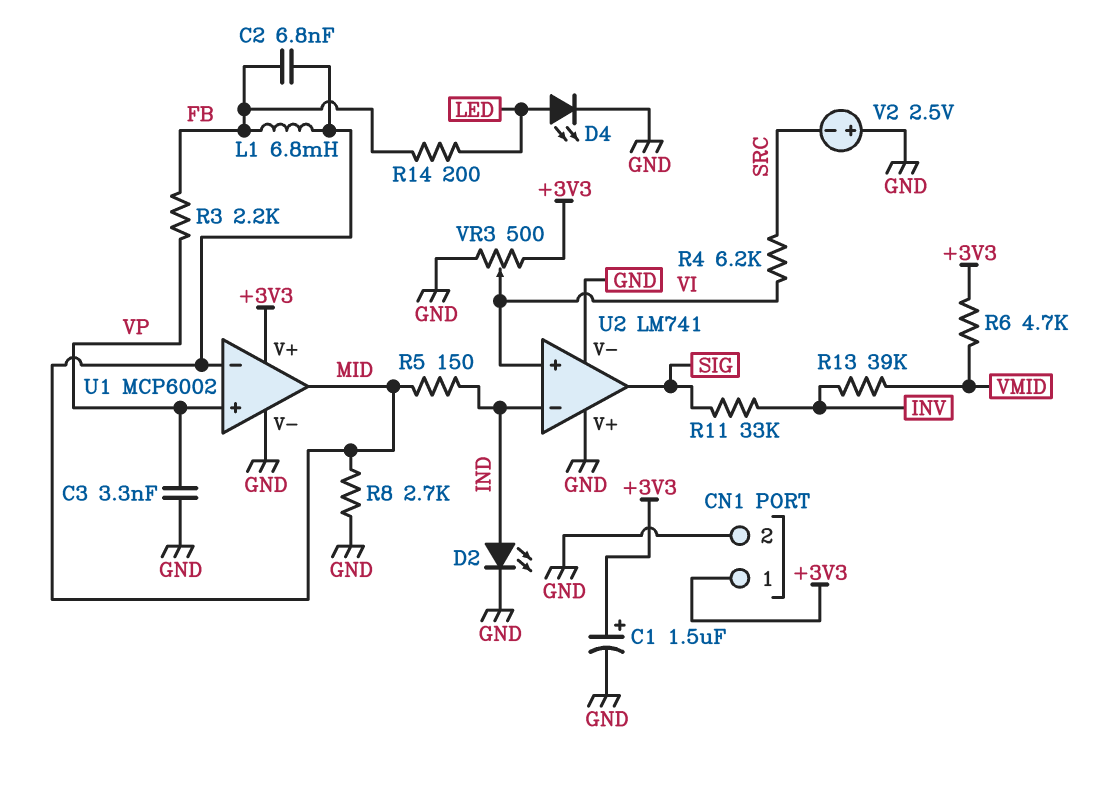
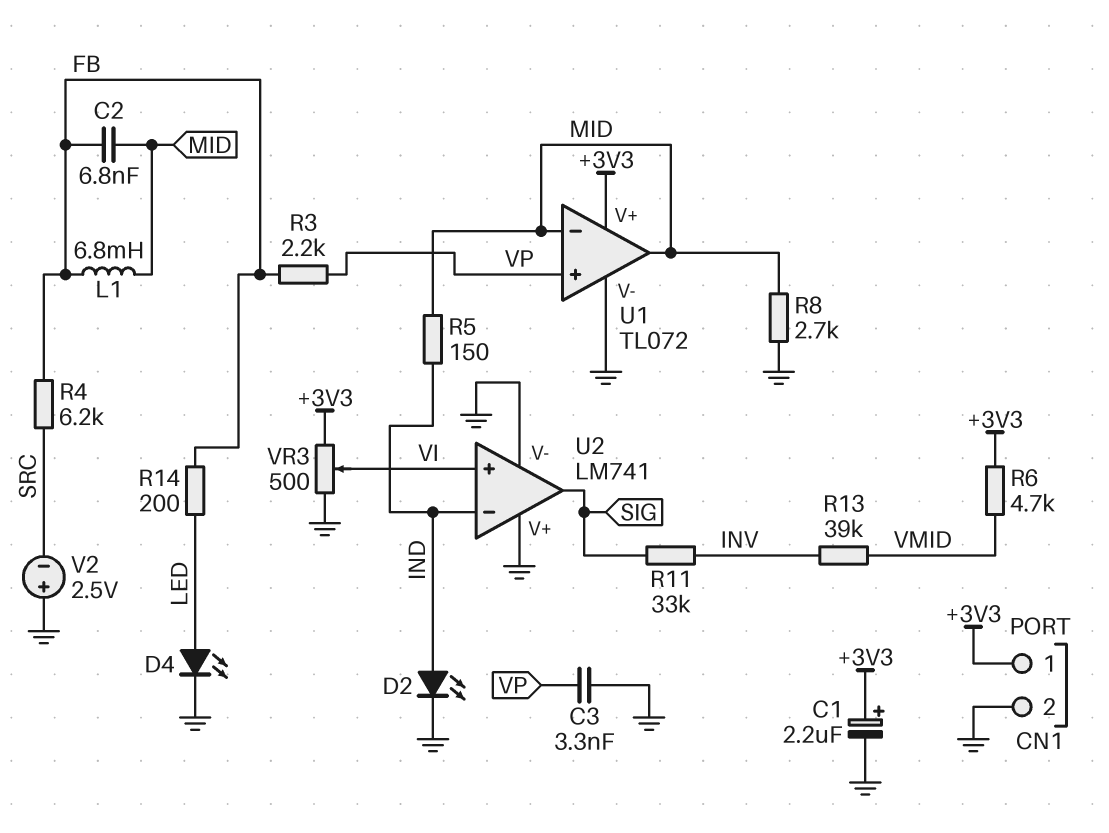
C1: 1.5uF (plus +3V3, minus GND) -> 2.2uF (plus +3V3, minus GND)
R4: 6.2k (SRC, VI) -> 6.2k (FB, SRC)
U1: MCP6002 -> TL072

